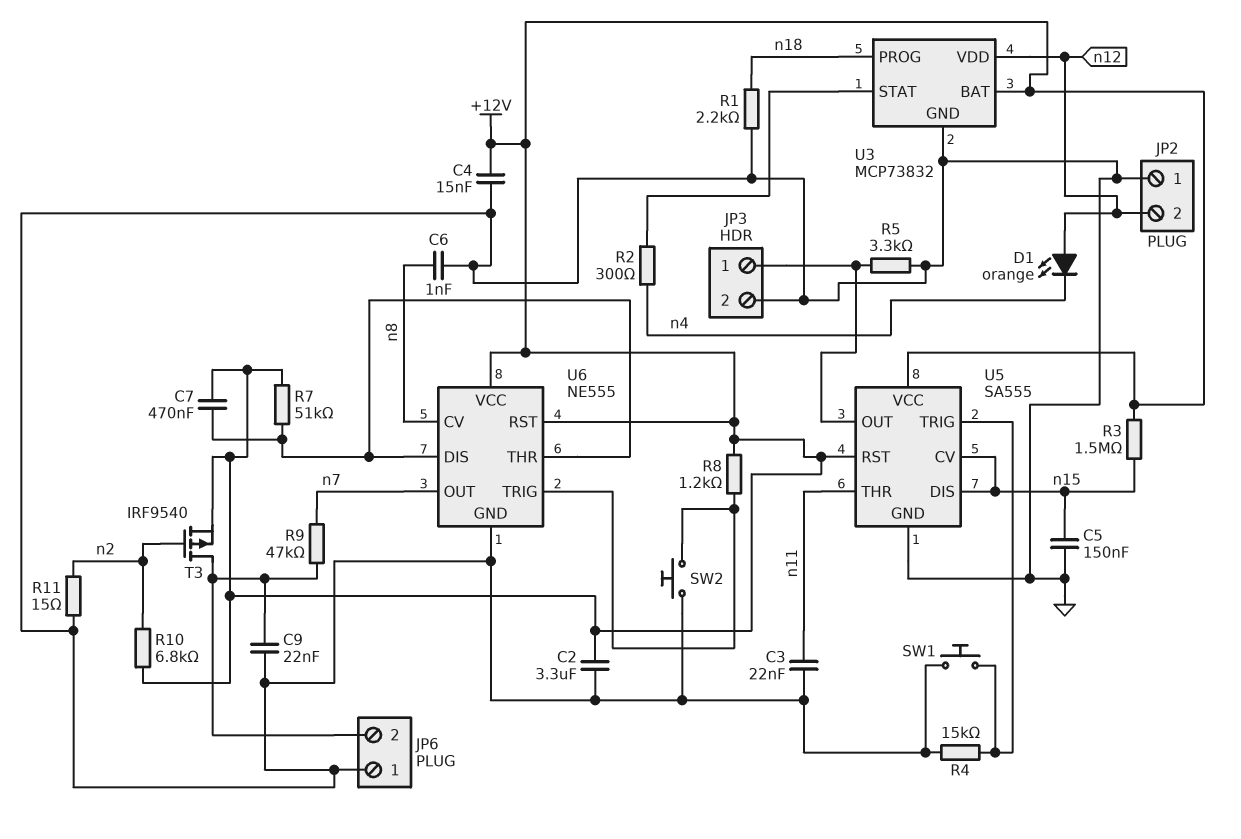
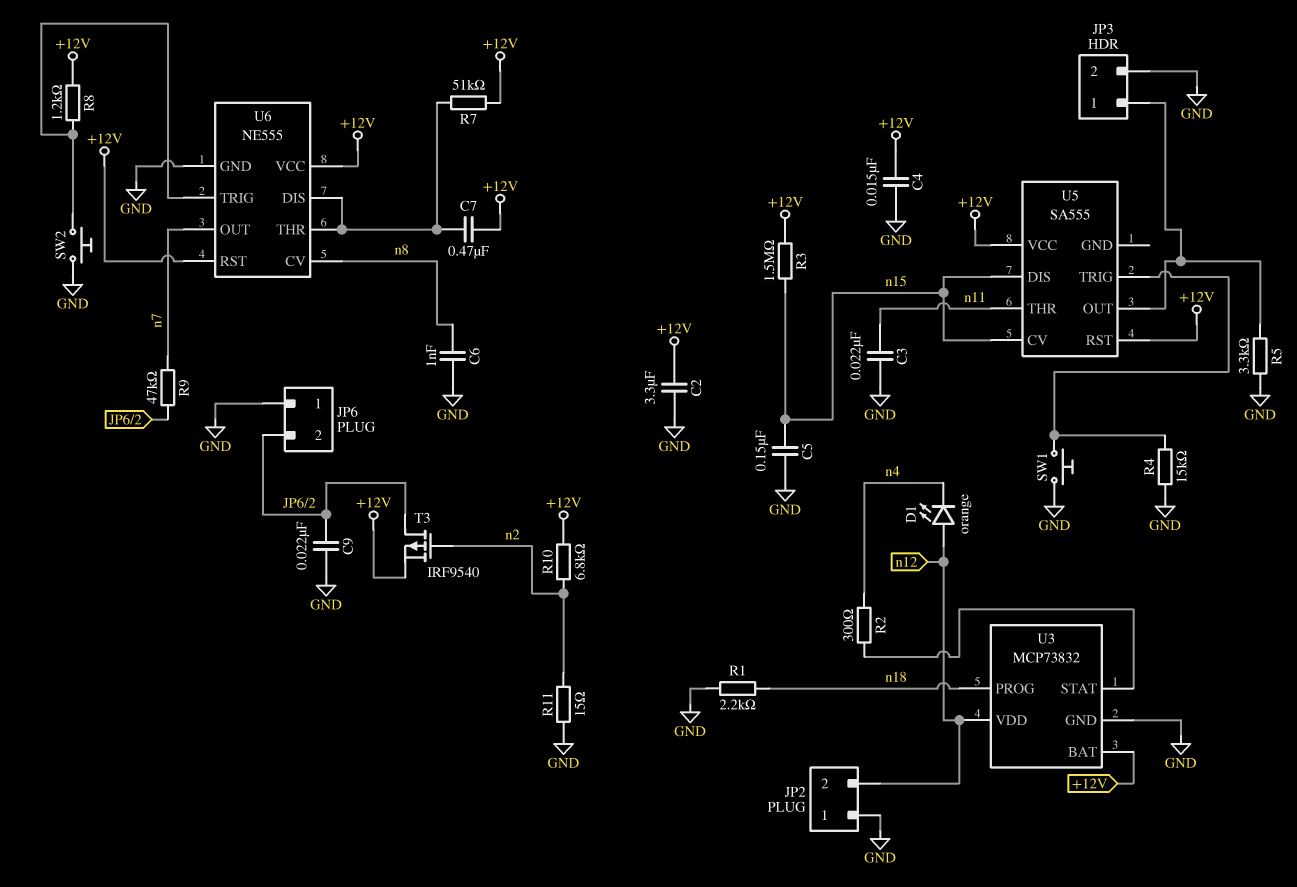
U5 pin GND: GND -> none

